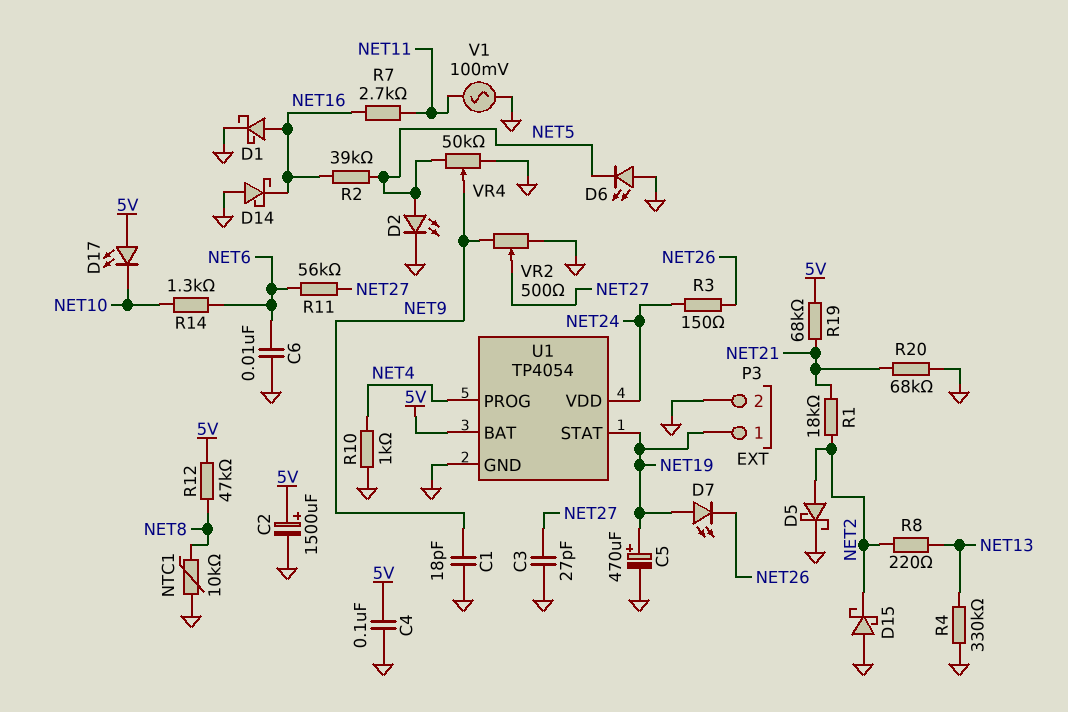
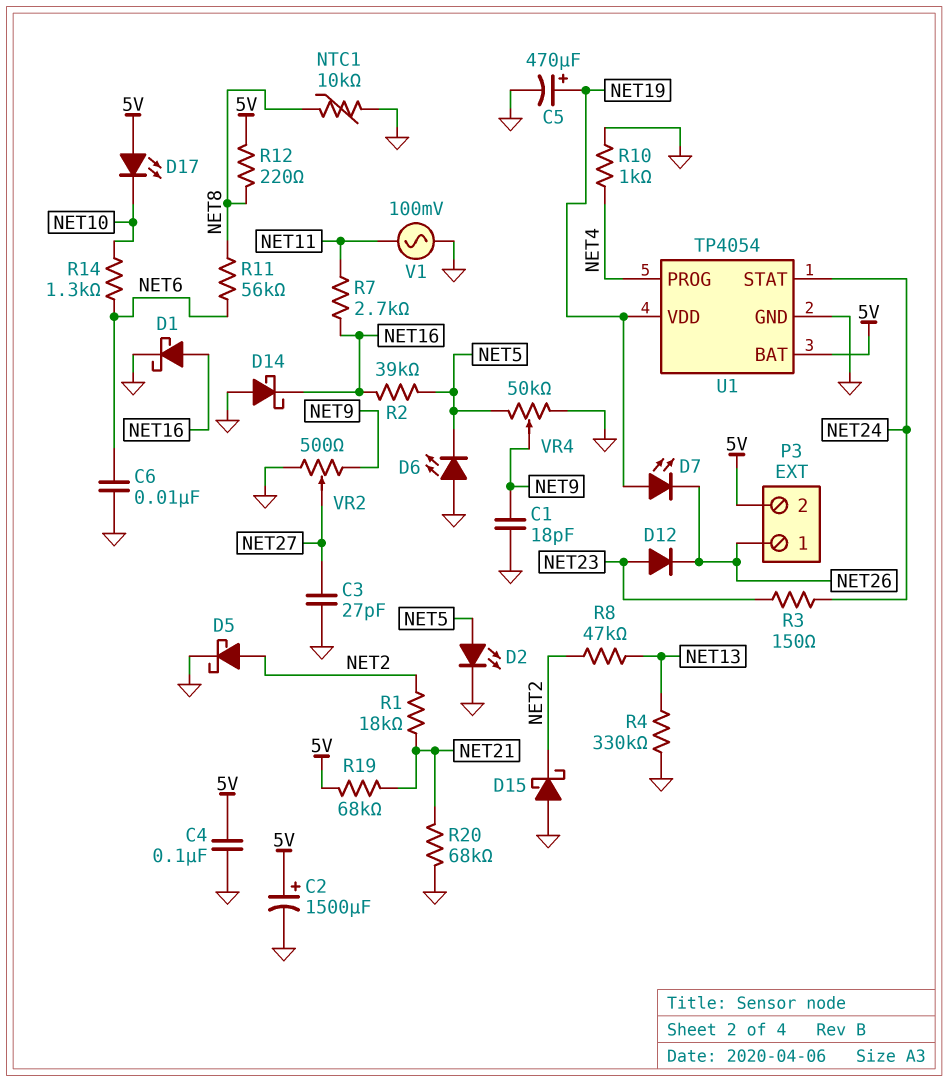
D12: none -> diode (A NET23, K NET26)
P3 pin 1: NET19 -> NET26
P3 pin 2: GND -> 5V
R3: 150 (NET24, NET26) -> 150 (NET23, NET24)
R8: 220 (NET2, NET13) -> 47k (NET2, NET13)
R11: 56k (NET6, NET27) -> 56k (NET6, NET8)
R12: 47k (5V, NET8) -> 220 (5V, NET8)
U1 pin STAT: NET19 -> NET24
U1 pin VDD: NET24 -> NET19

